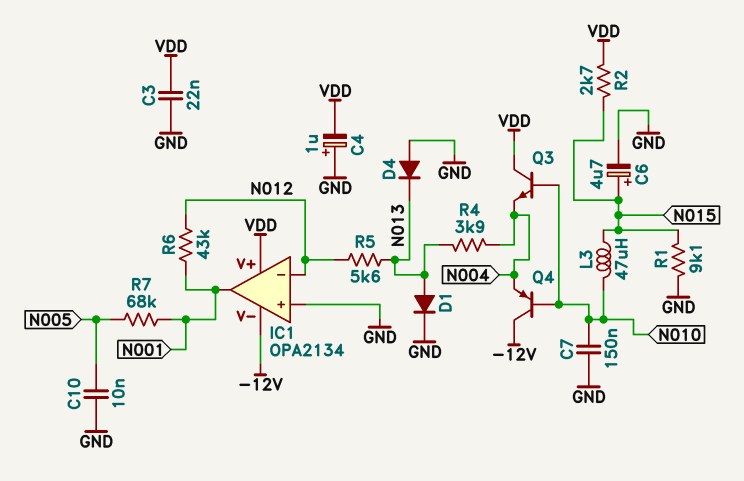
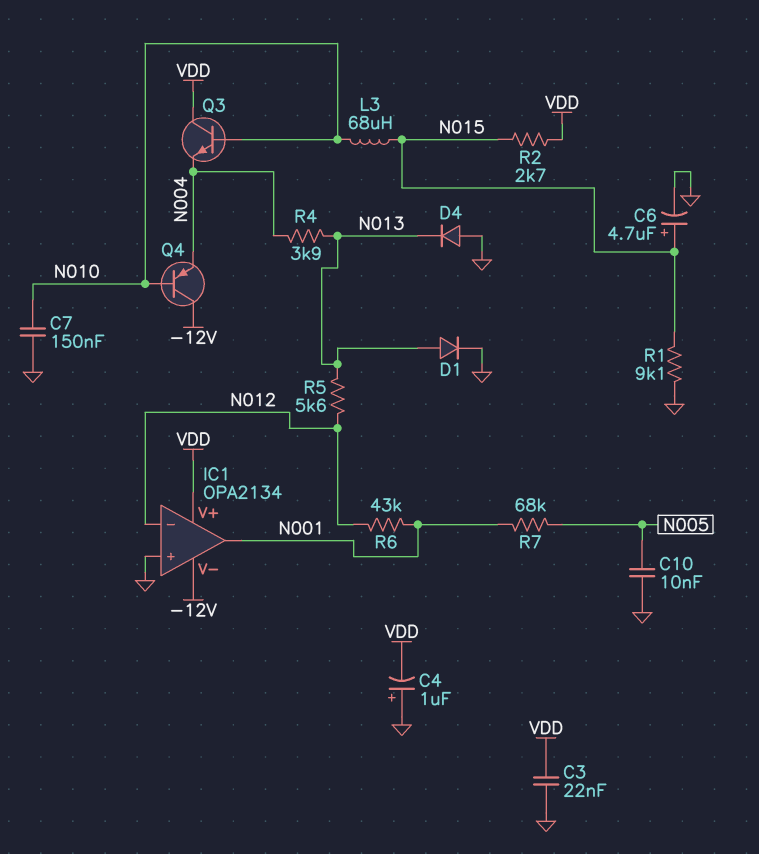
L3: 47uH (N010, N015) -> 68uH (N010, N015)

